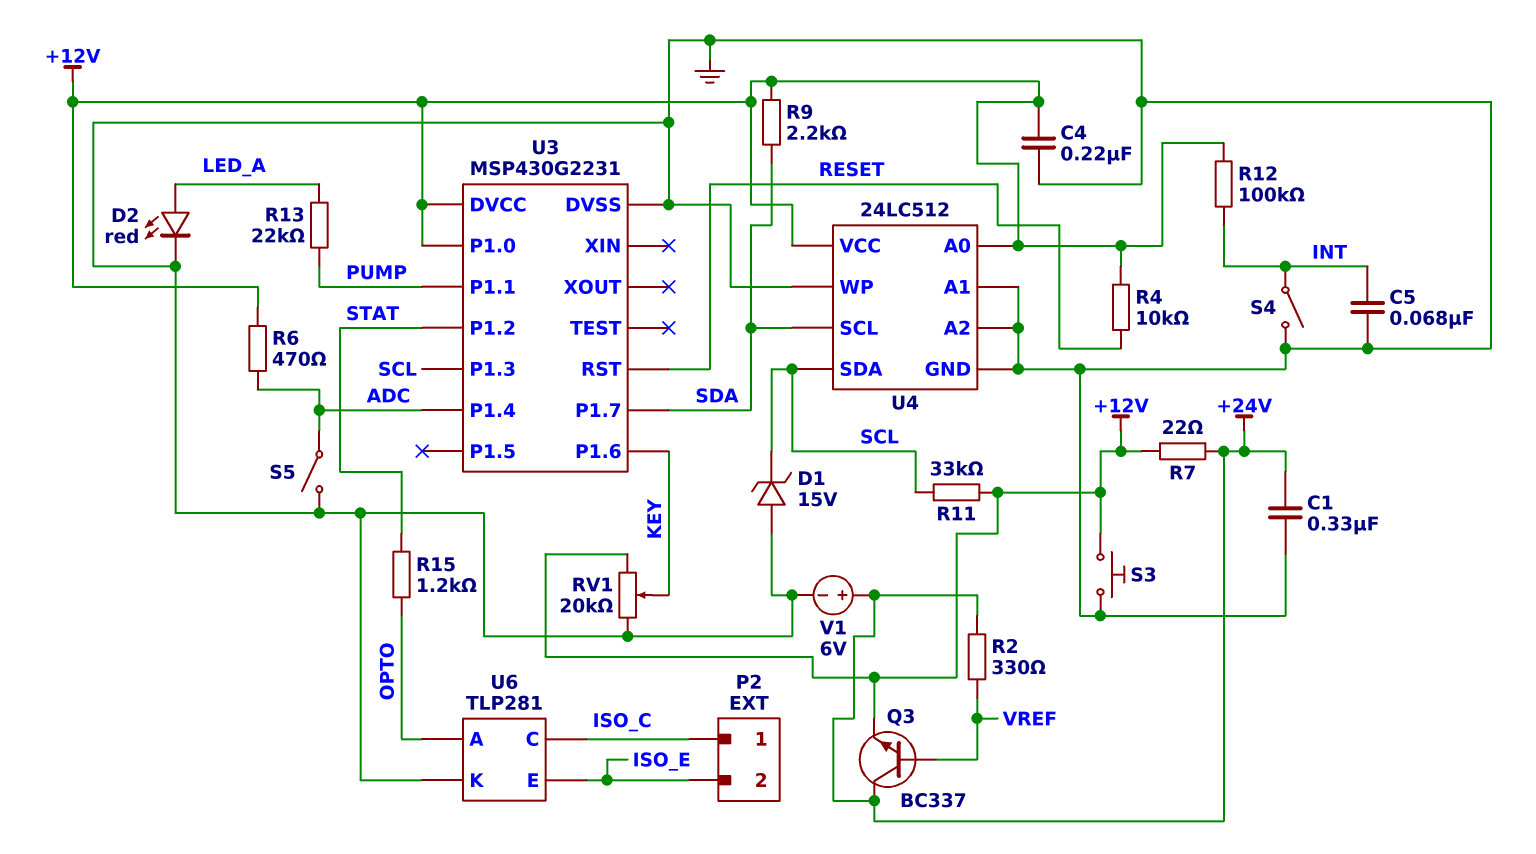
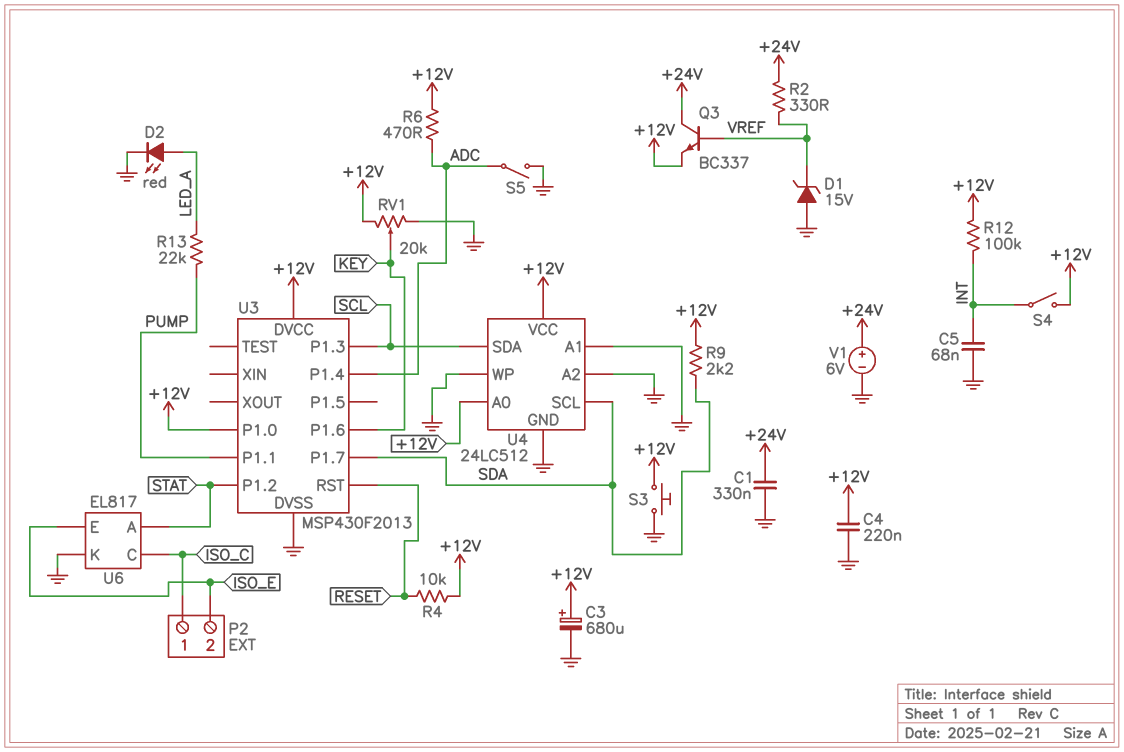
C3: none -> 680uF (plus +12V, minus GND)
D1: zener 15V (A GND, K SCL) -> zener 15V (A GND, K VREF)
R7: 22 (+12V, +24V) -> none
R11: 33k (+12V, SCL) -> none
R15: 1.2k (OPTO, STAT) -> none
S4: switch (GND, INT) -> switch (+12V, INT)
U3: MSP430G2231 -> MSP430F2013
U6: TLP281 -> EL817
U6 pin A: OPTO -> STAT

